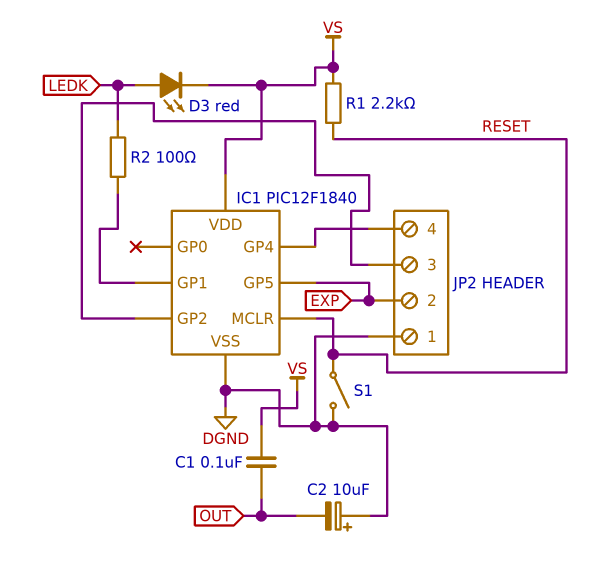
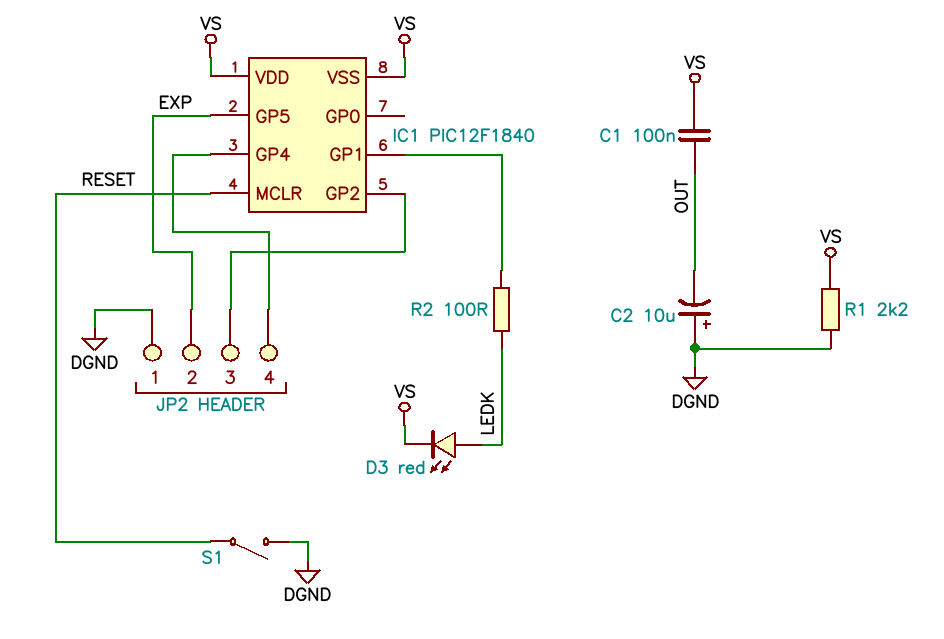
IC1 pin VSS: DGND -> VS
R1: 2.2k (RESET, VS) -> 2.2k (DGND, VS)

